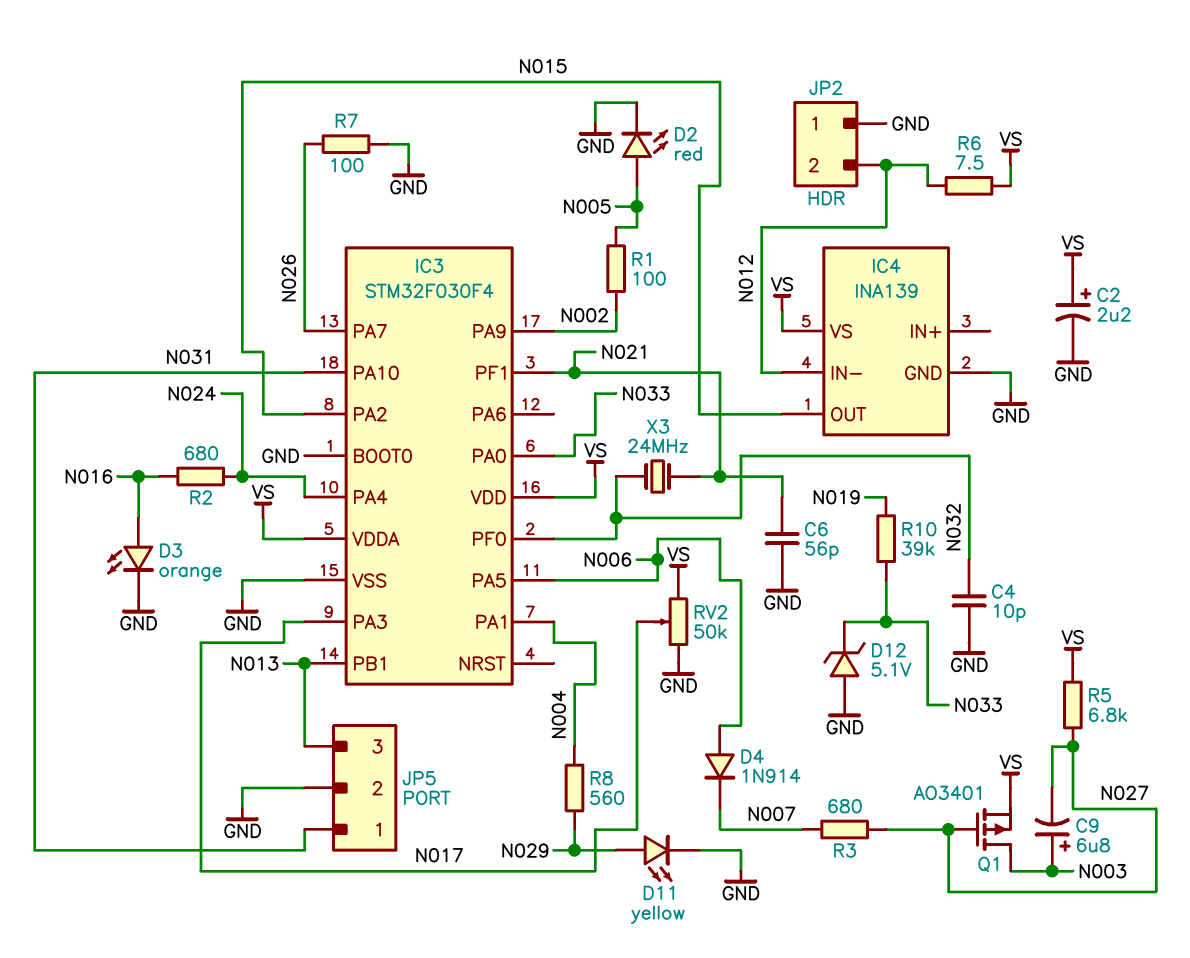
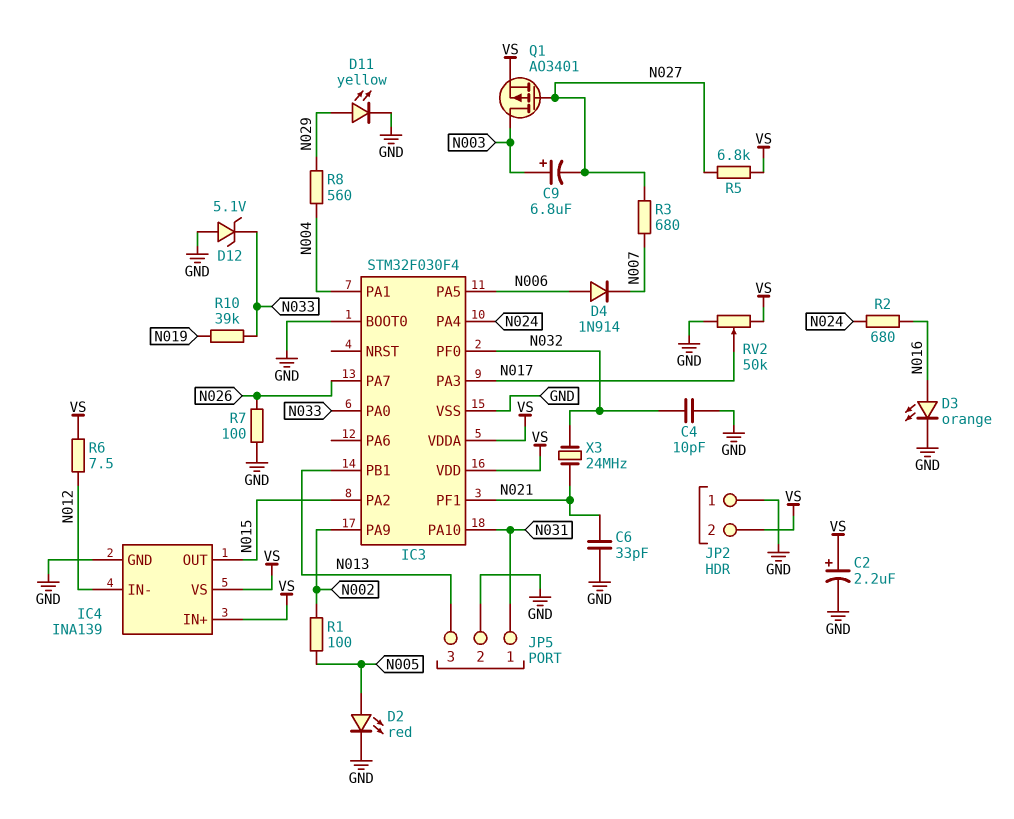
C6: 56pF (GND, N021) -> 33pF (GND, N021)
IC4 pin IN+: none -> VS
JP2 pin 2: N012 -> VS

